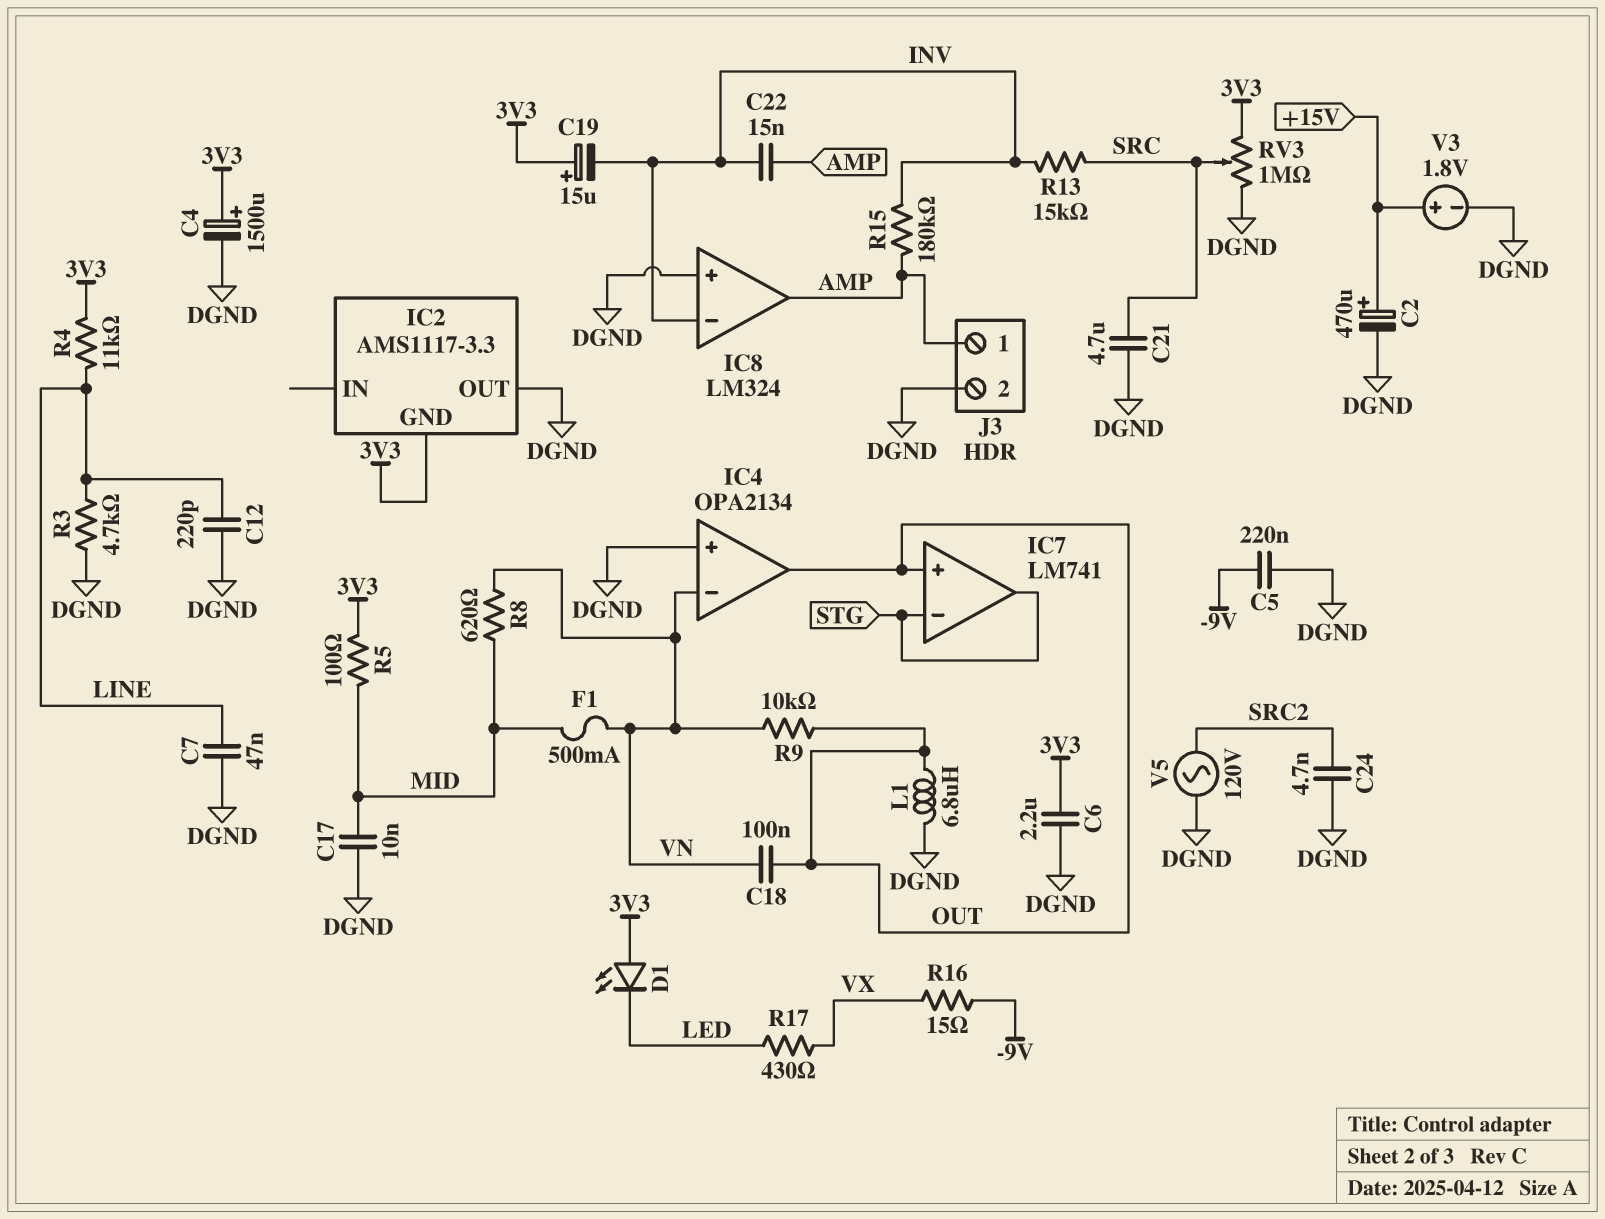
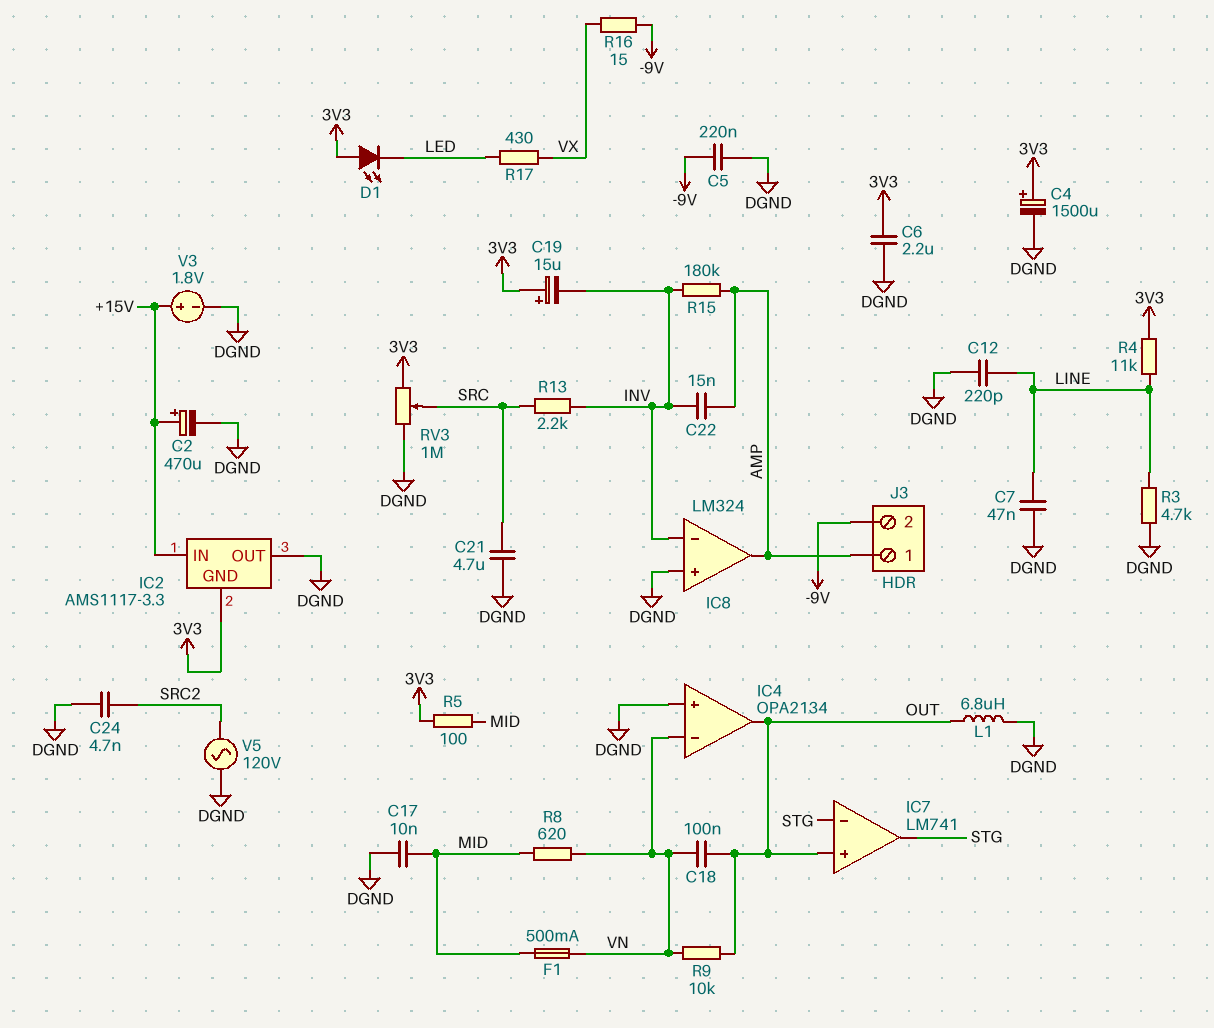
IC2 pin IN: none -> +15V
J3 pin 2: DGND -> -9V
R13: 15k (INV, SRC) -> 2.2k (INV, SRC)

